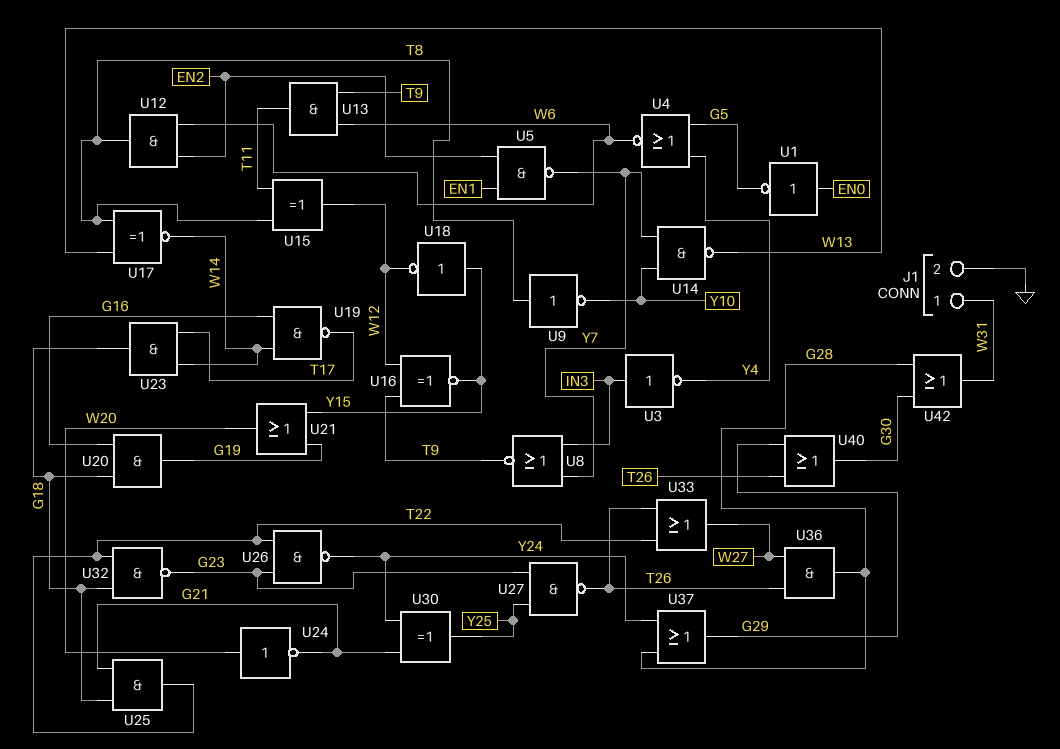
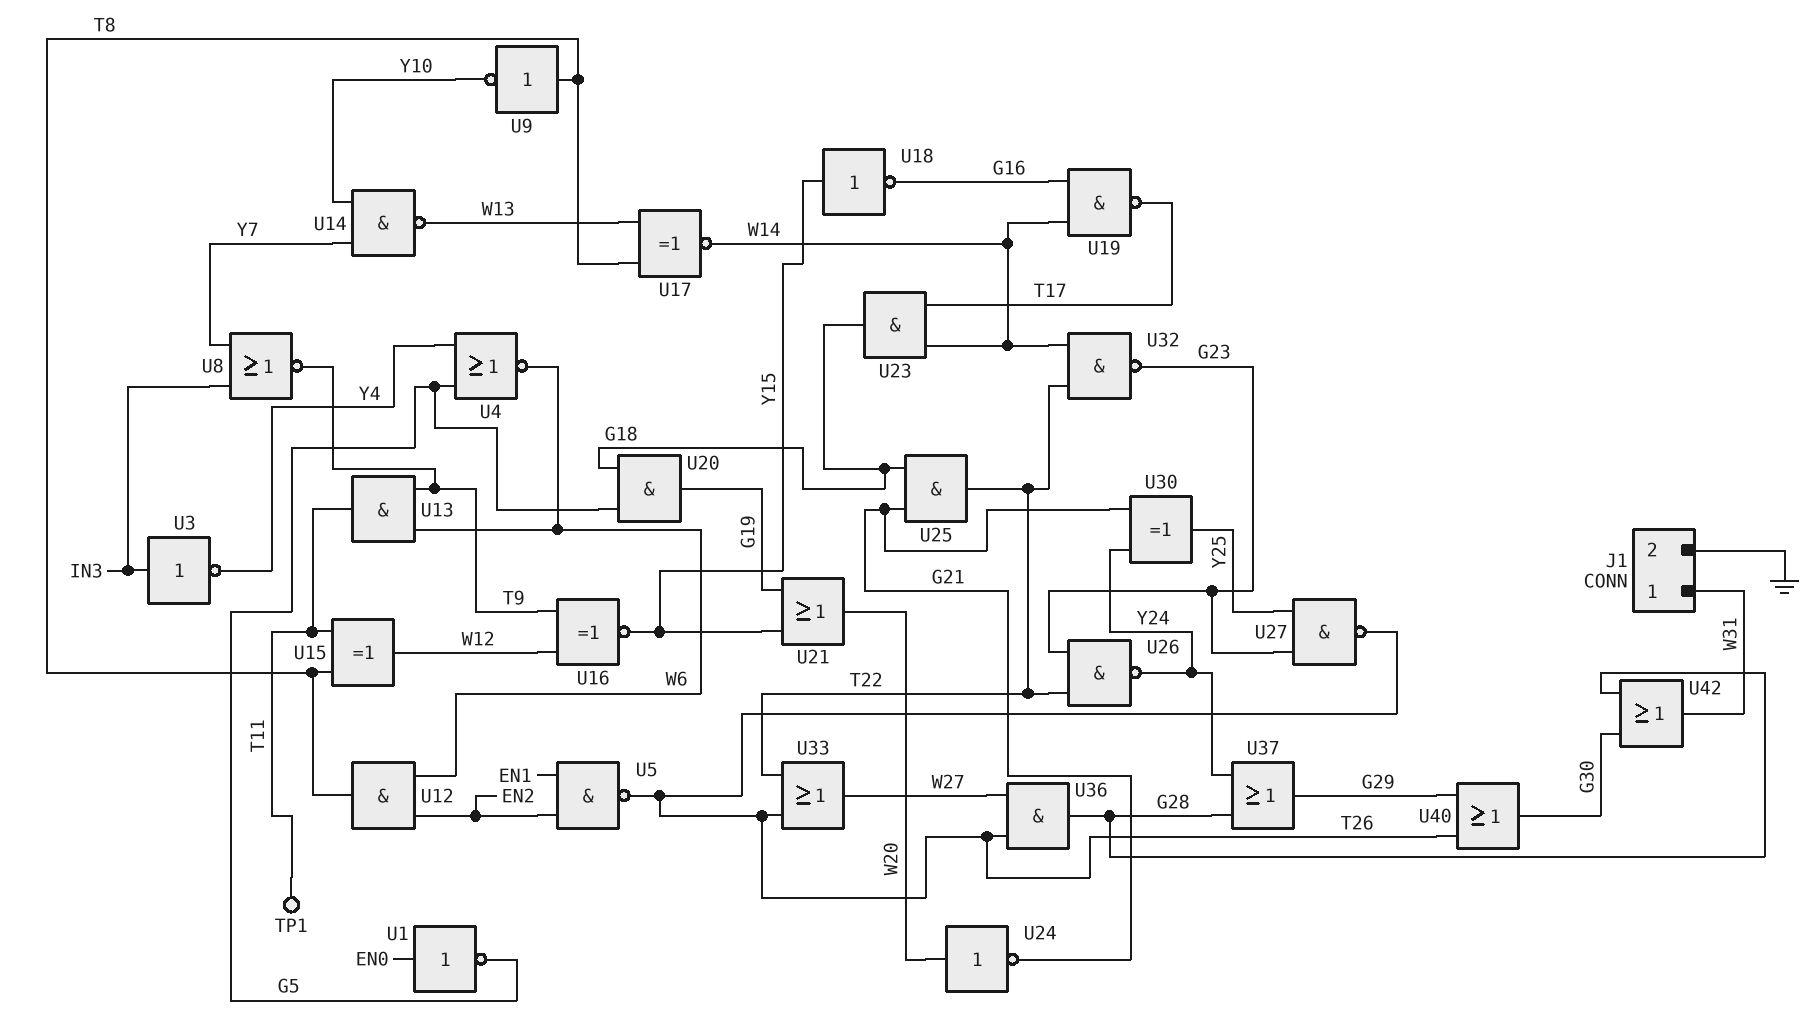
TP1: none -> test point (T11)
U5: NAND (in EN1, in EN2, out Y7) -> NAND (in EN1, in EN2, out T26)
U18: NOT (in Y15, out W12) -> NOT (in Y15, out G16)
U20: AND (in G16, in G18, out G19) -> AND (in G5, in G18, out G19)
U32: NAND (in G18, in T22, out G23) -> NAND (in T22, in W14, out G23)

